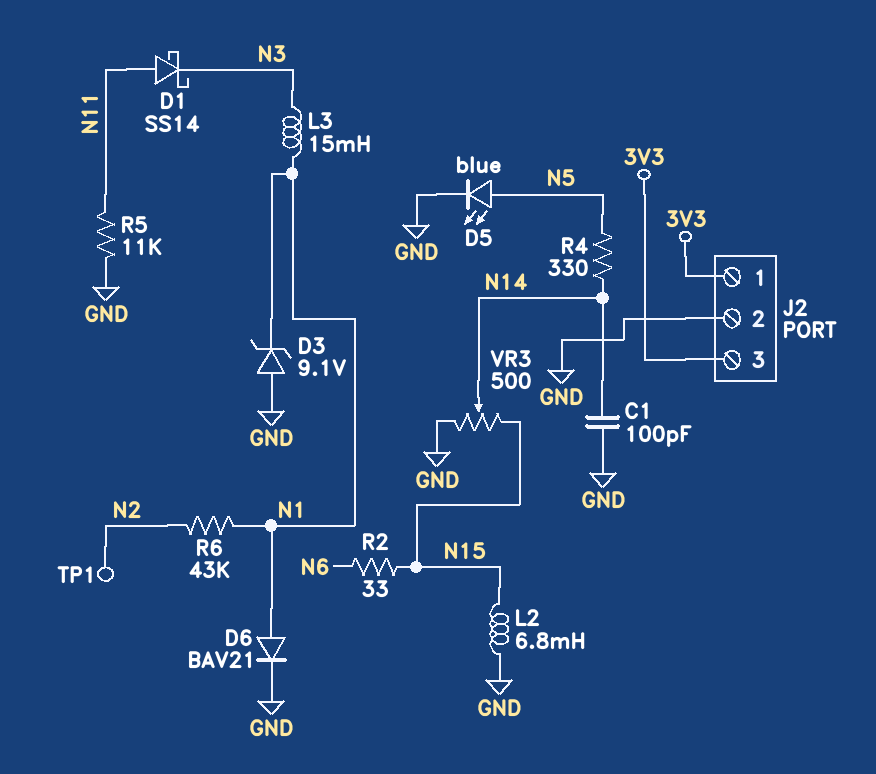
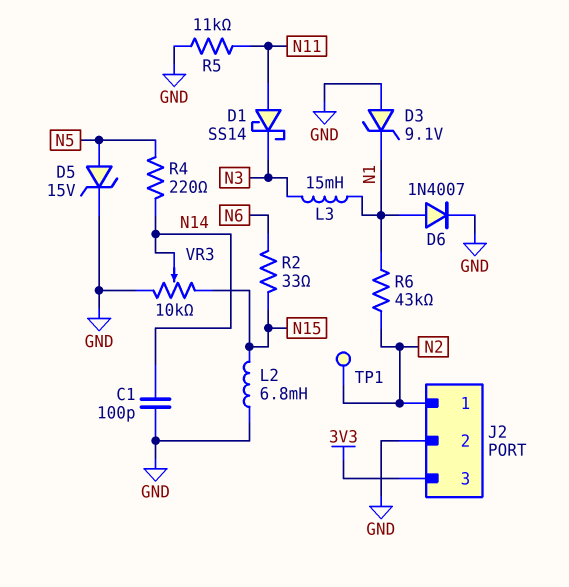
D5: LED blue (A N5, K GND) -> zener 15V (A N5, K GND)
D6: diode BAV21 (A N1, K GND) -> diode 1N4007 (A N1, K GND)
J2 pin 1: 3V3 -> N2
R4: 330 (N5, N14) -> 220 (N5, N14)
VR3: 500 (GND, N15, wiper N14) -> 10k (GND, N15, wiper N14)

